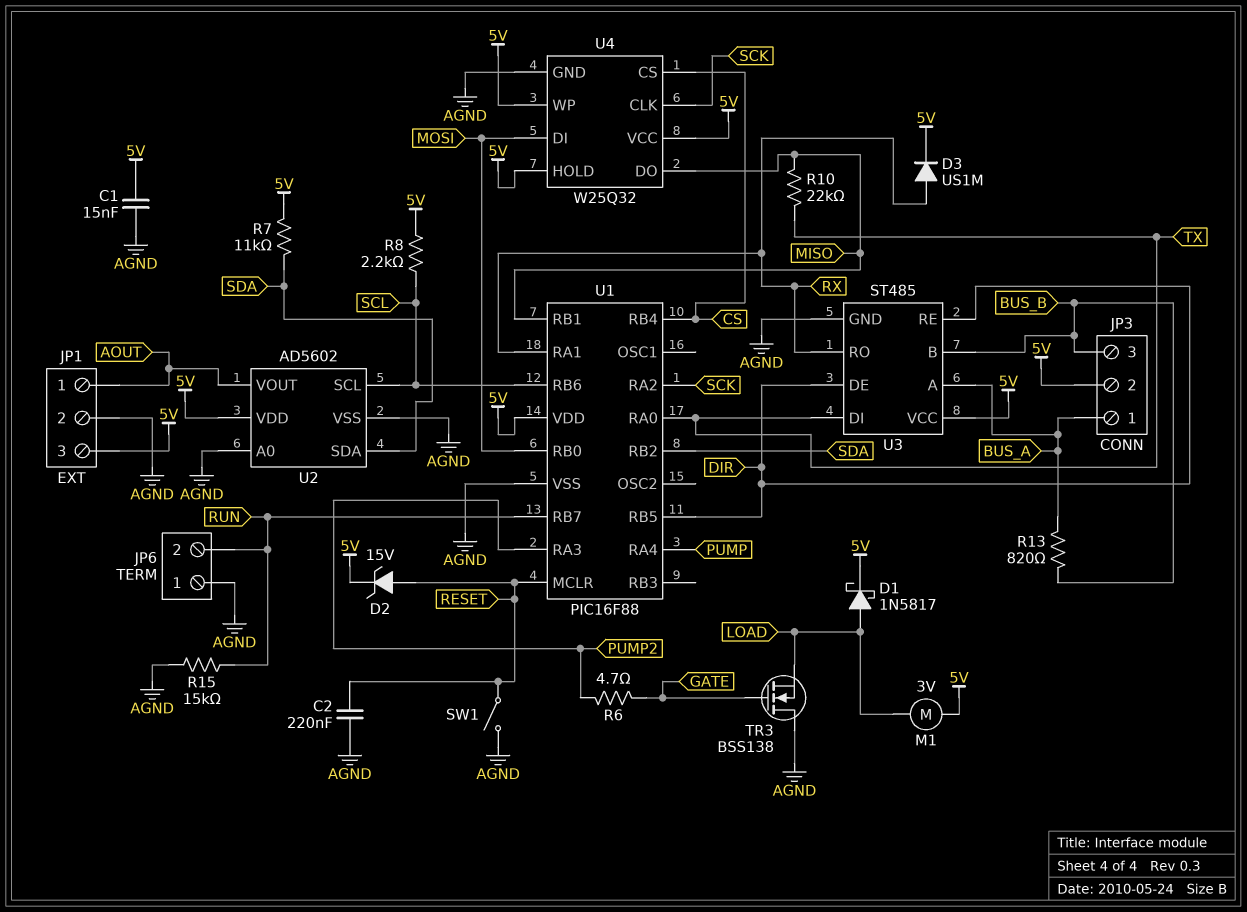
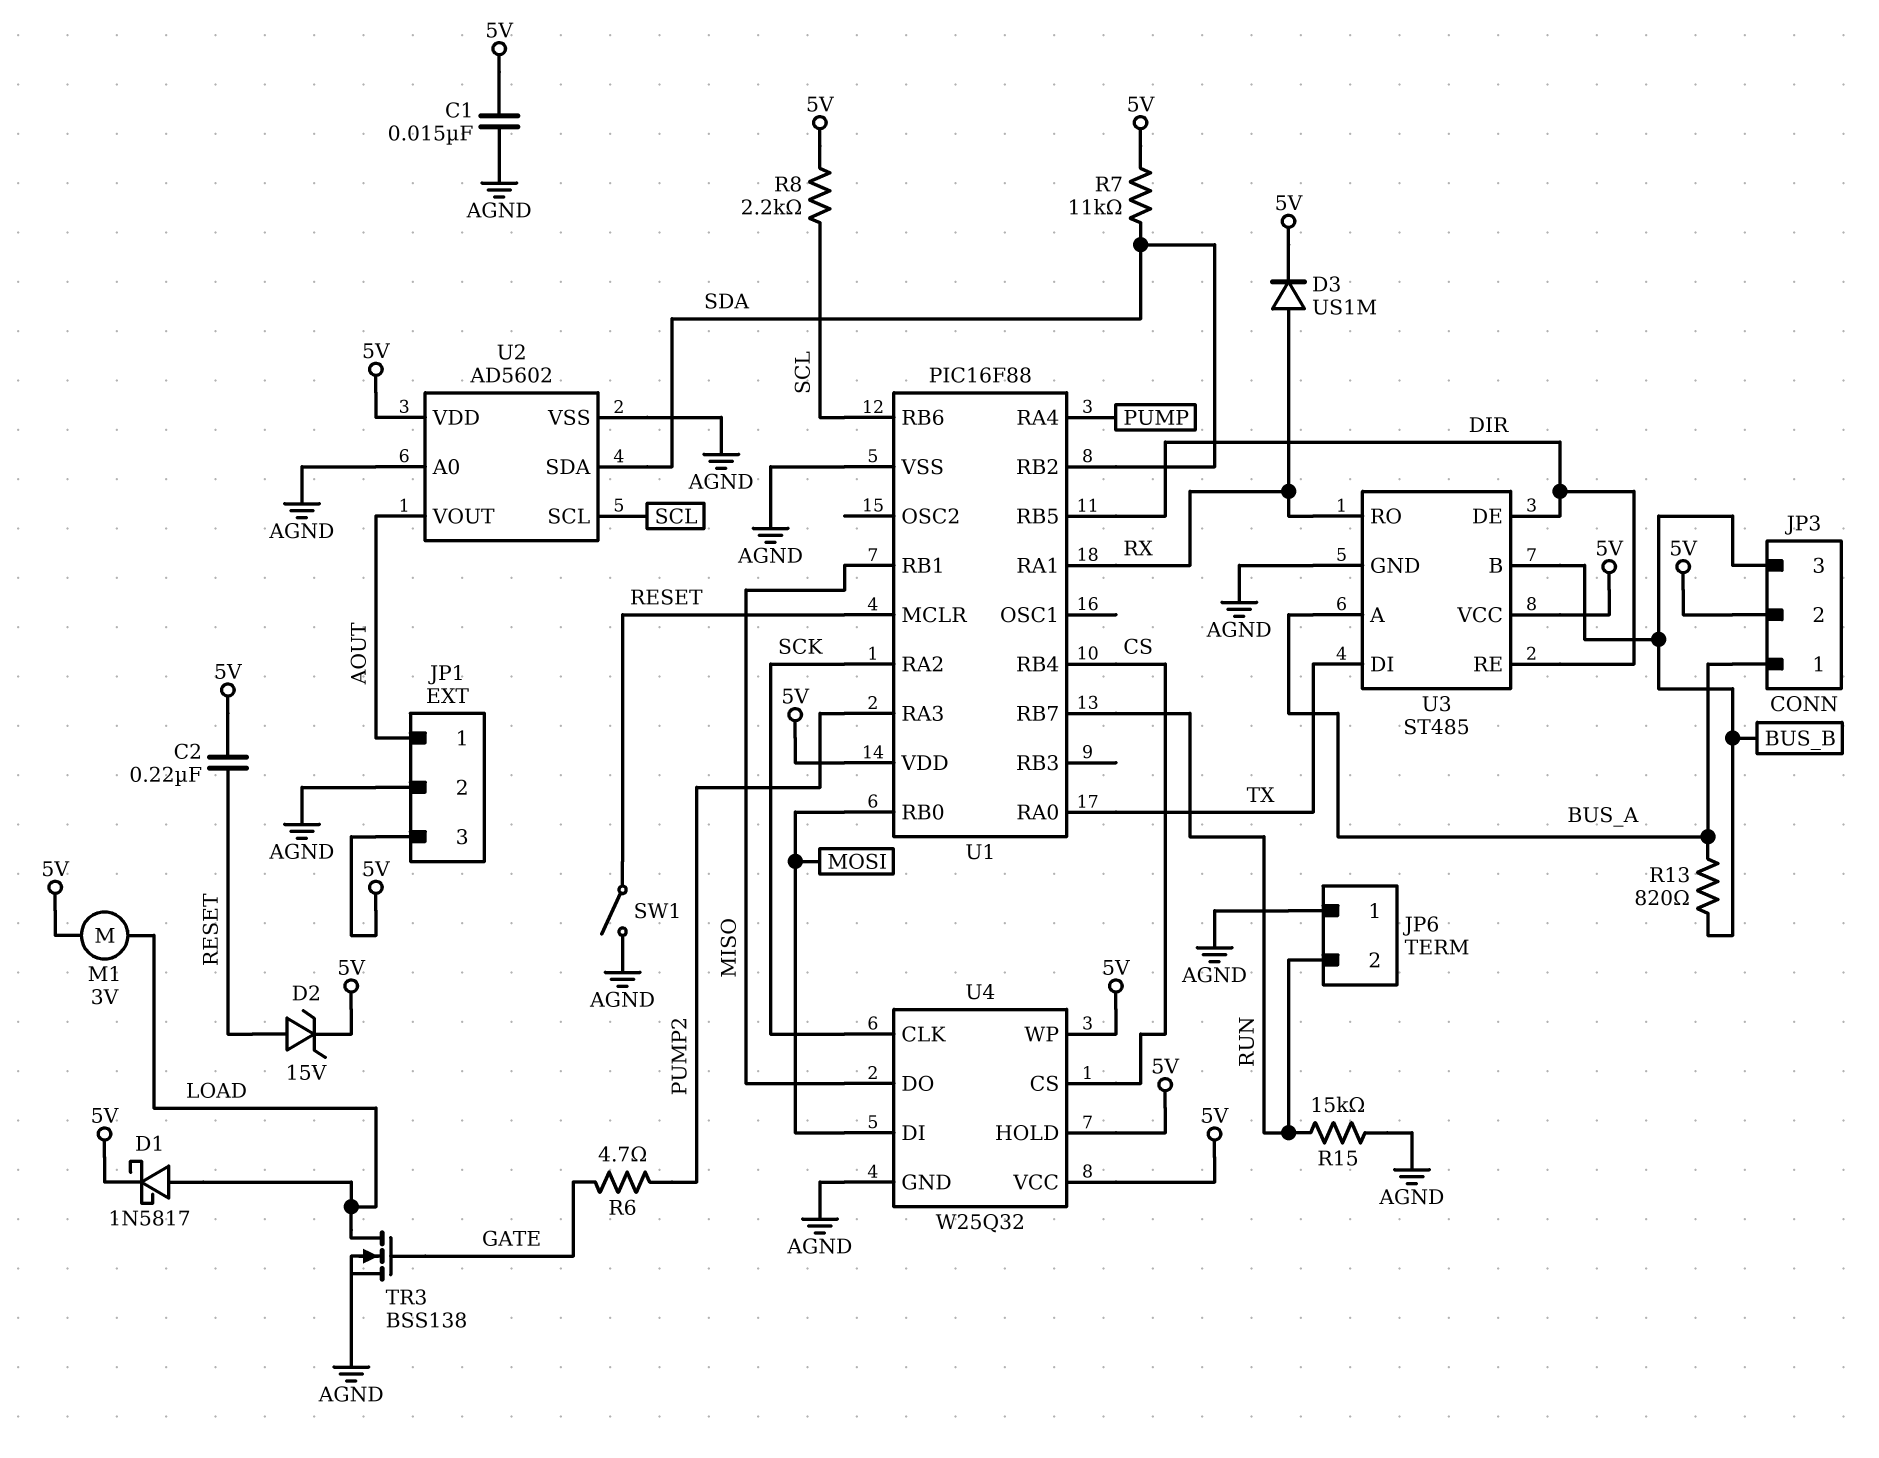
C2: 220nF (AGND, RESET) -> 220nF (5V, RESET)
R10: 22k (MISO, TX) -> none
TR3: NMOS BSS138 (G GATE, D AGND, S LOAD) -> NMOS BSS138 (G GATE, D LOAD, S AGND)

